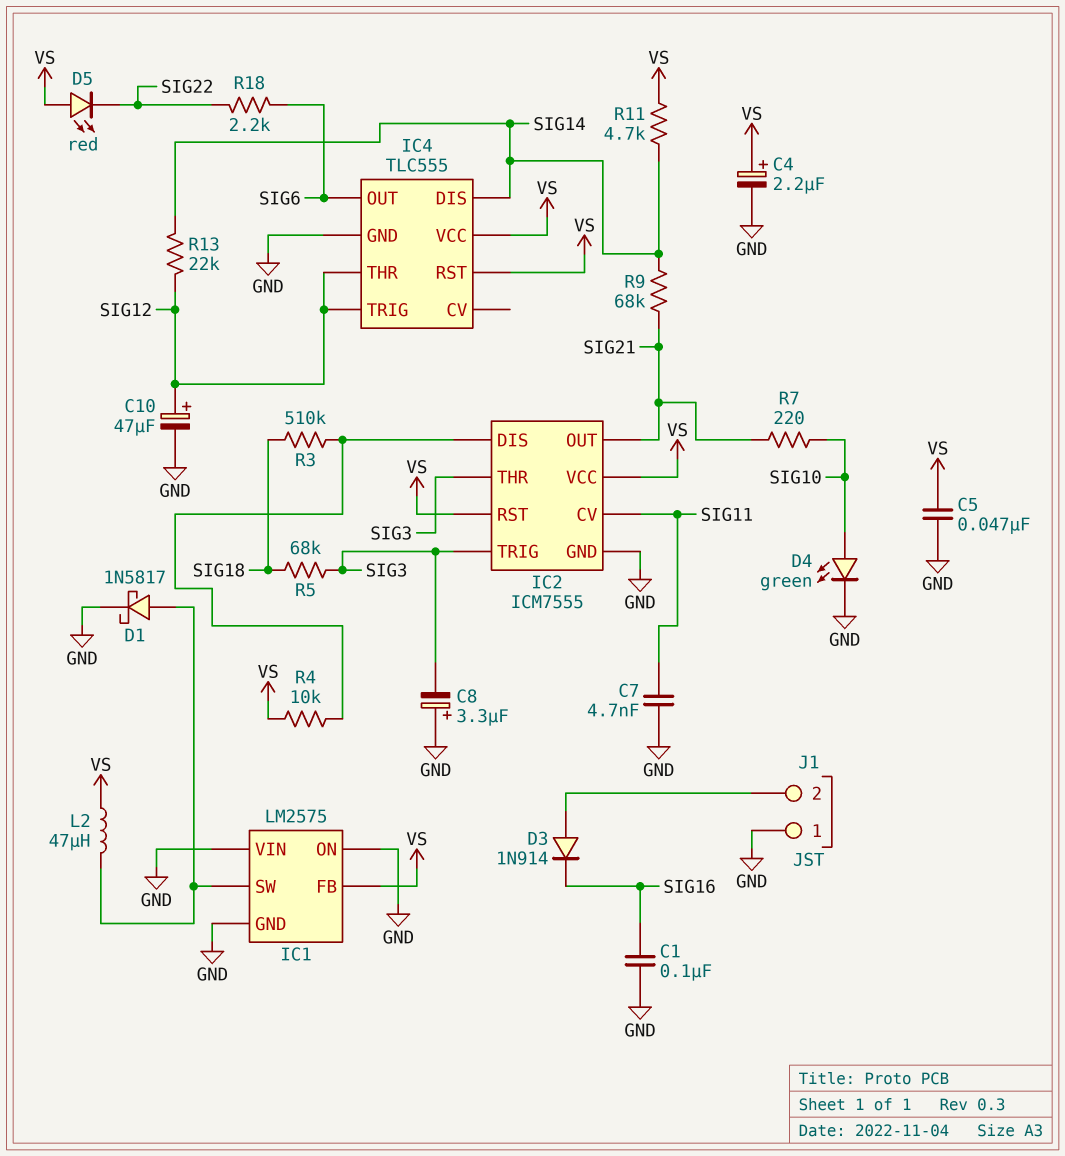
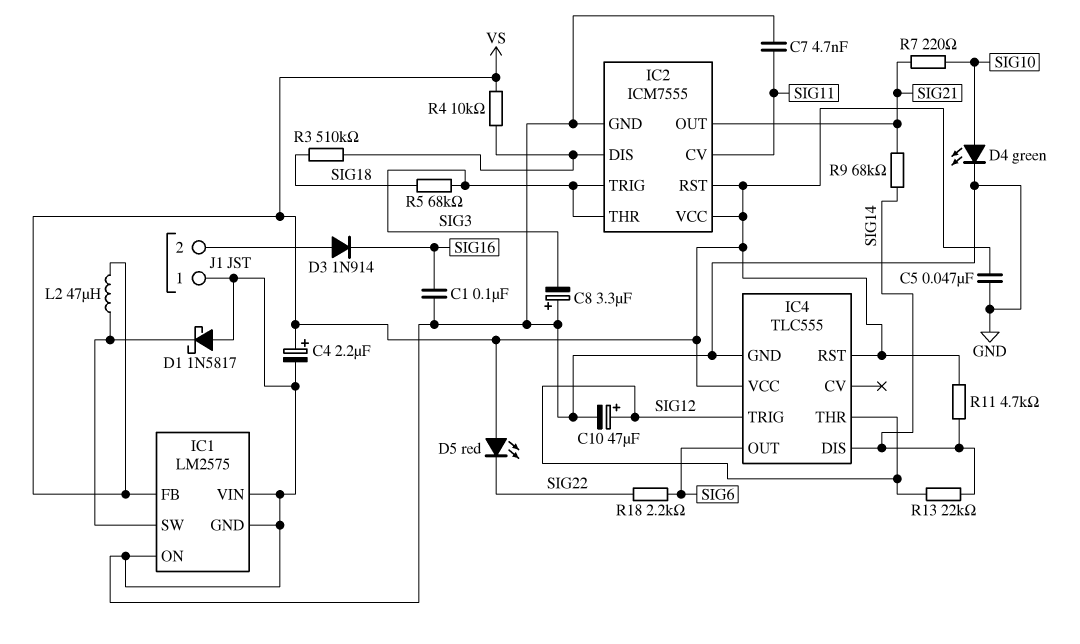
D1: schottky 1N5817 (A IC1/SW, K GND) -> schottky 1N5817 (A GND, K IC1/SW)

